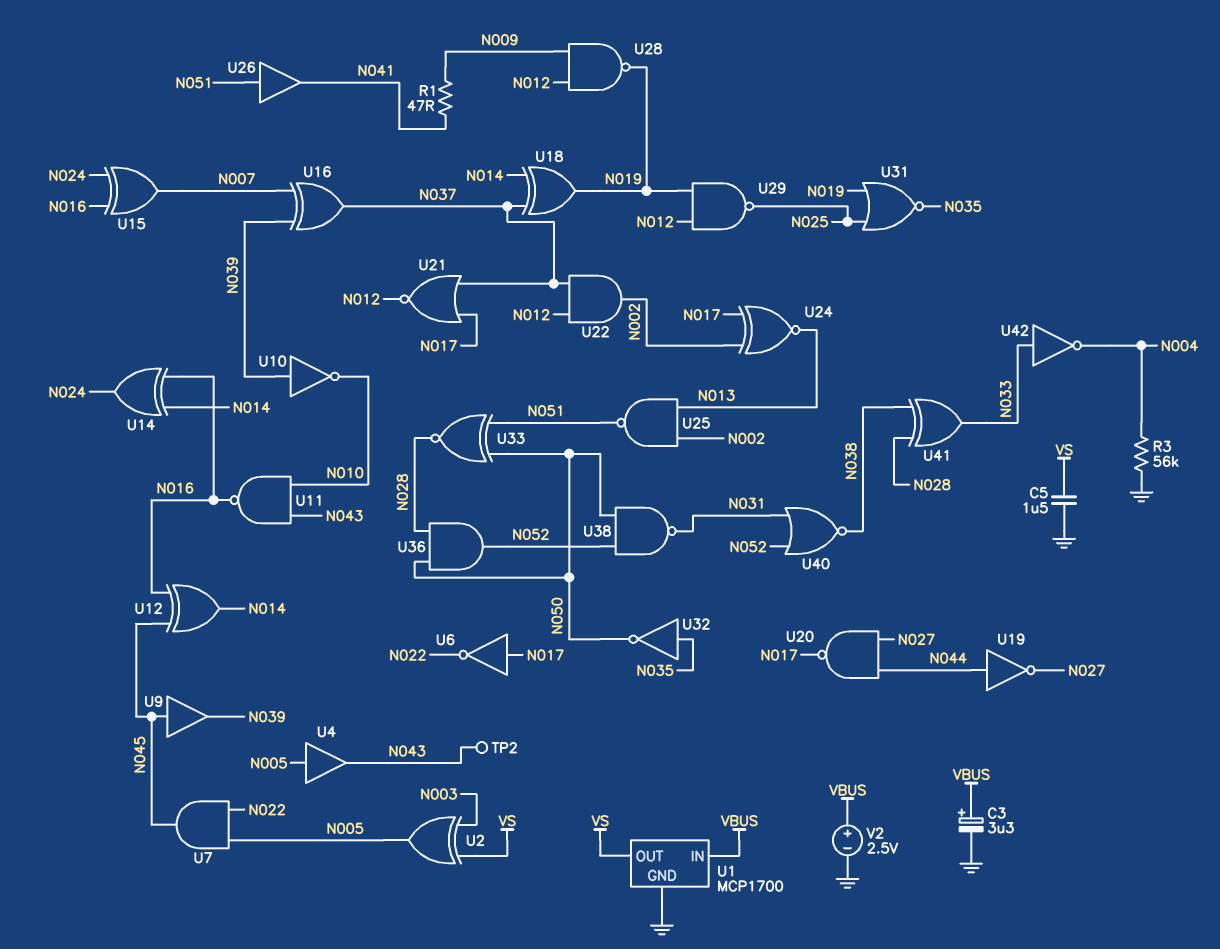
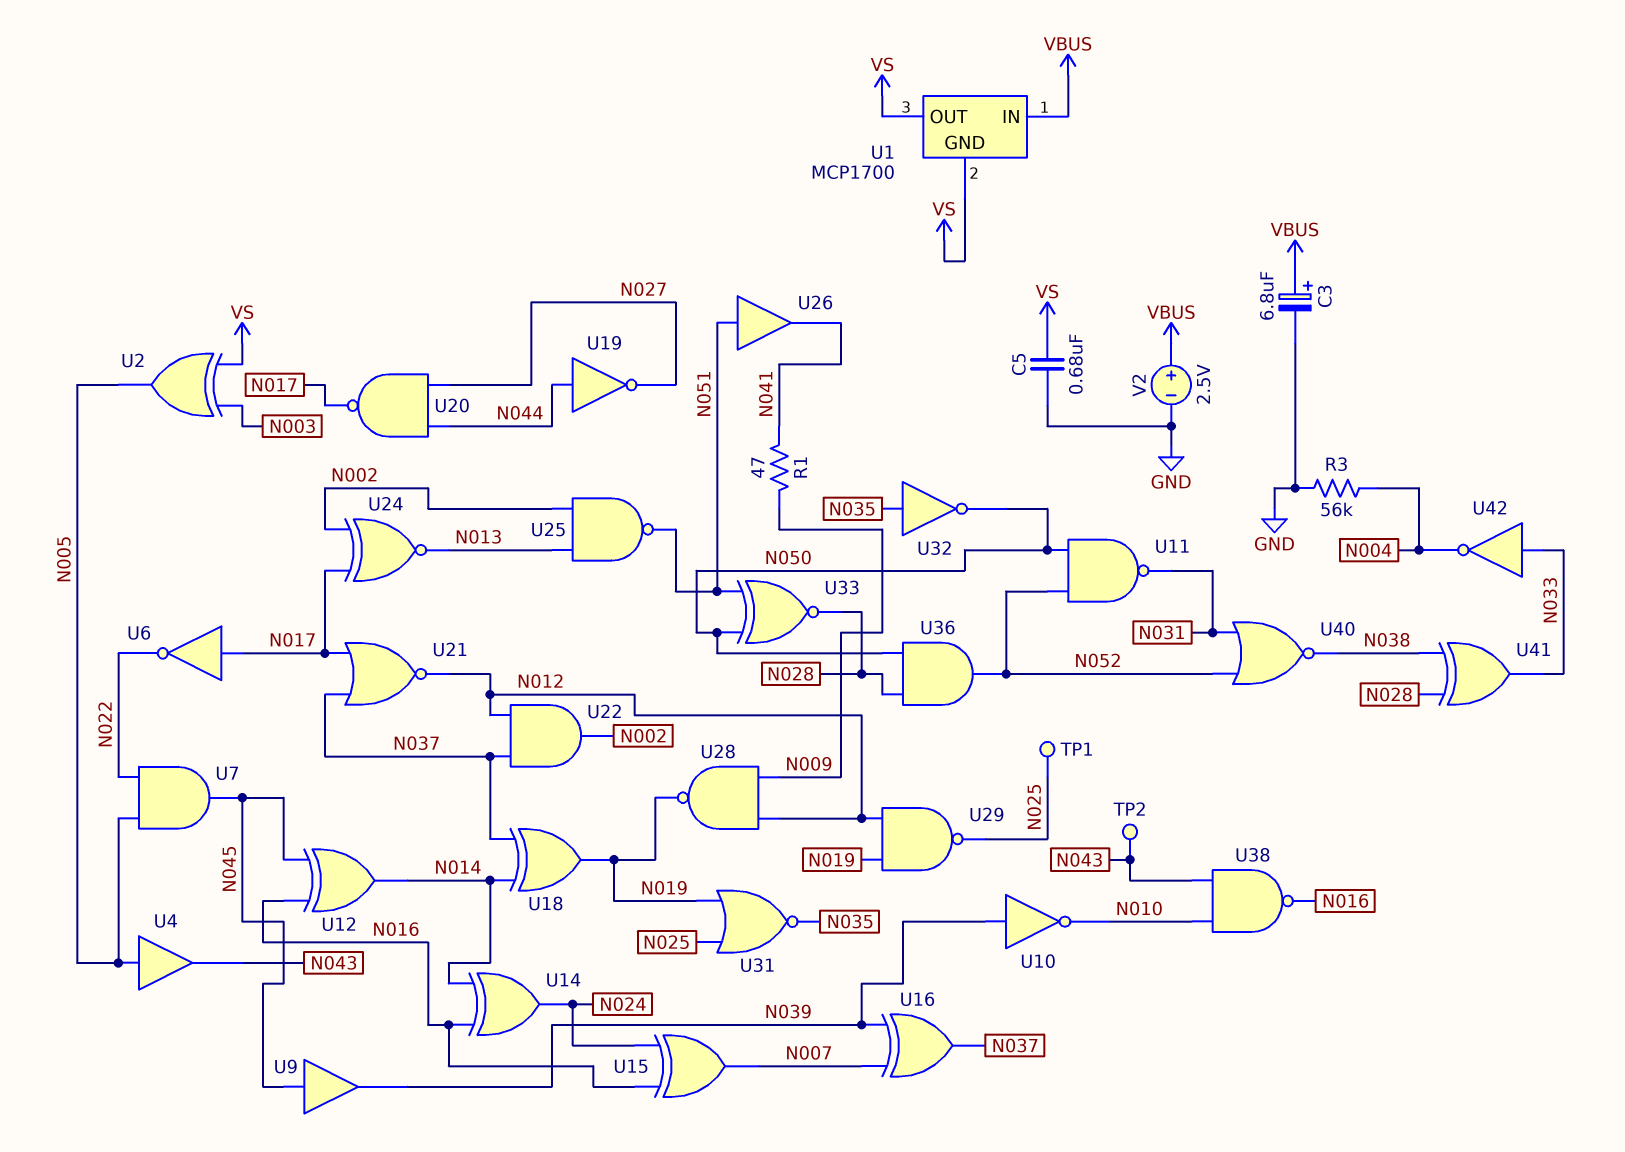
C3: 3.3uF (plus VBUS, minus GND) -> 6.8uF (plus VBUS, minus GND)
C5: 1.5uF (GND, VS) -> 680nF (GND, VS)
TP1: none -> test point (N025)
U1 pin GND: GND -> VS
U11: NAND (in N010, in N043, out N016) -> NAND (in N050, in N052, out N031)
U38: NAND (in N050, in N052, out N031) -> NAND (in N010, in N043, out N016)

